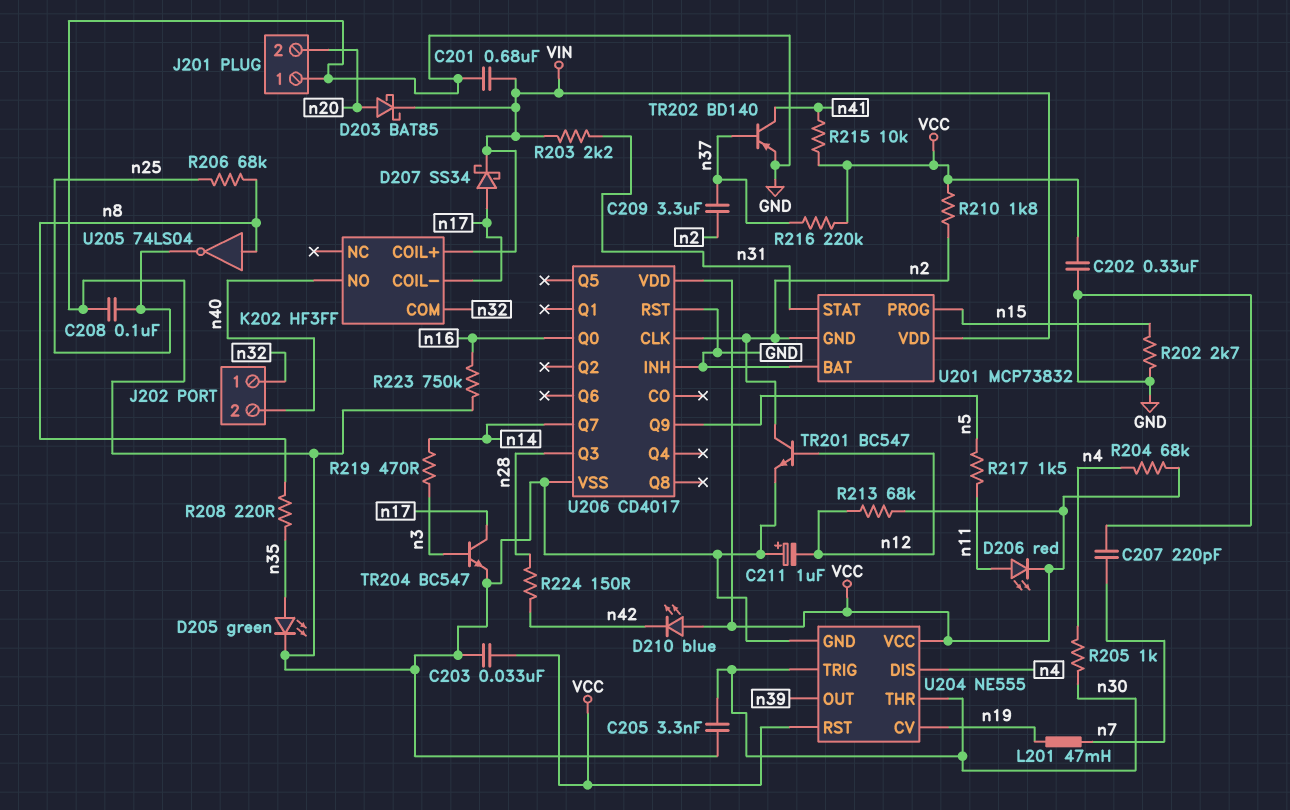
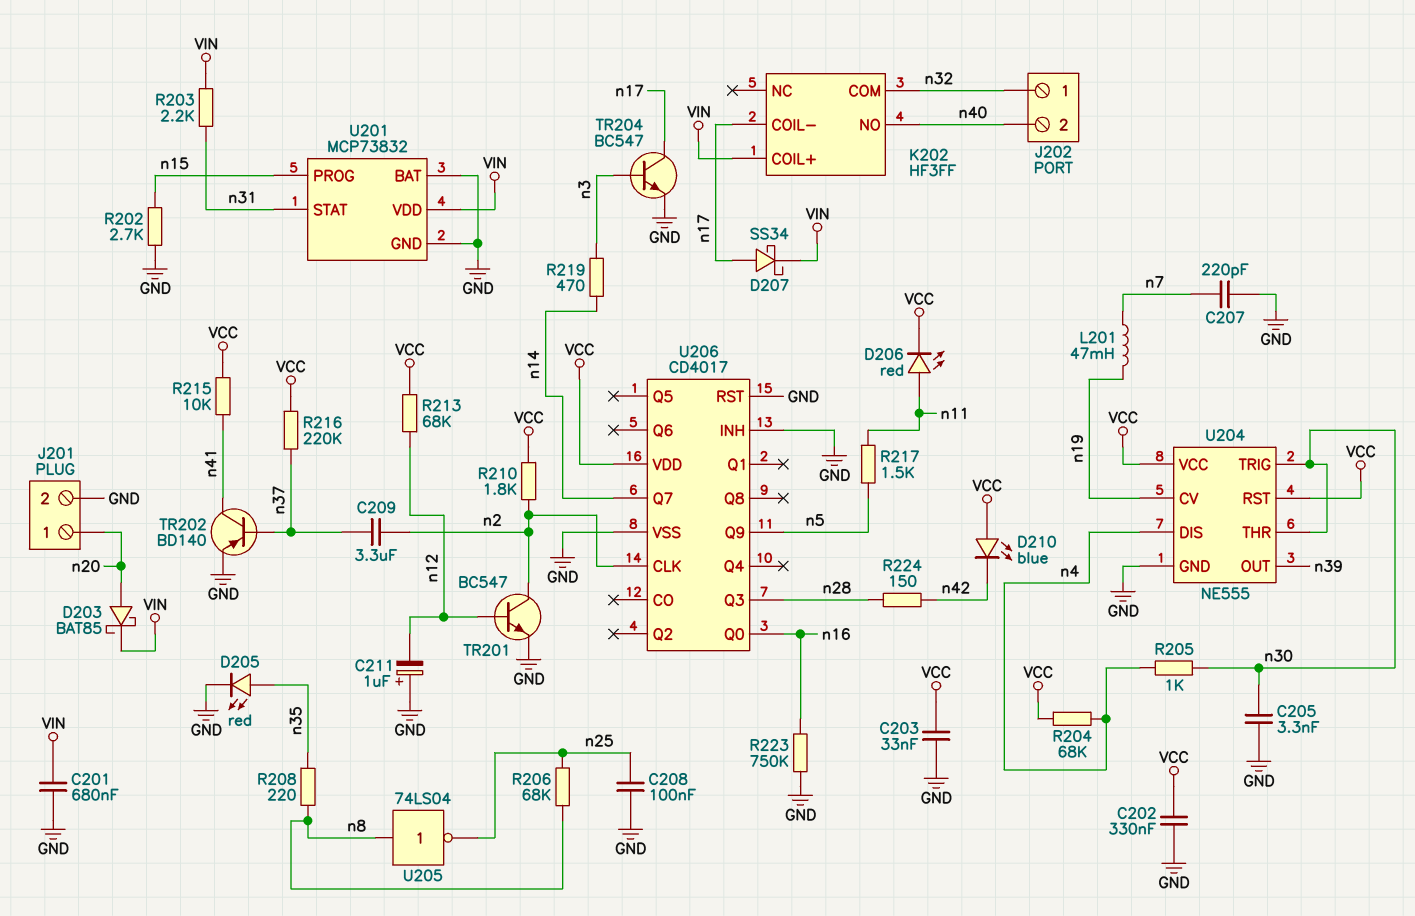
D205: LED green (A n35, K GND) -> LED red (A n35, K GND)
J201 pin 1: GND -> n20
J201 pin 2: n20 -> GND
U201 pin GND: n2 -> GND

